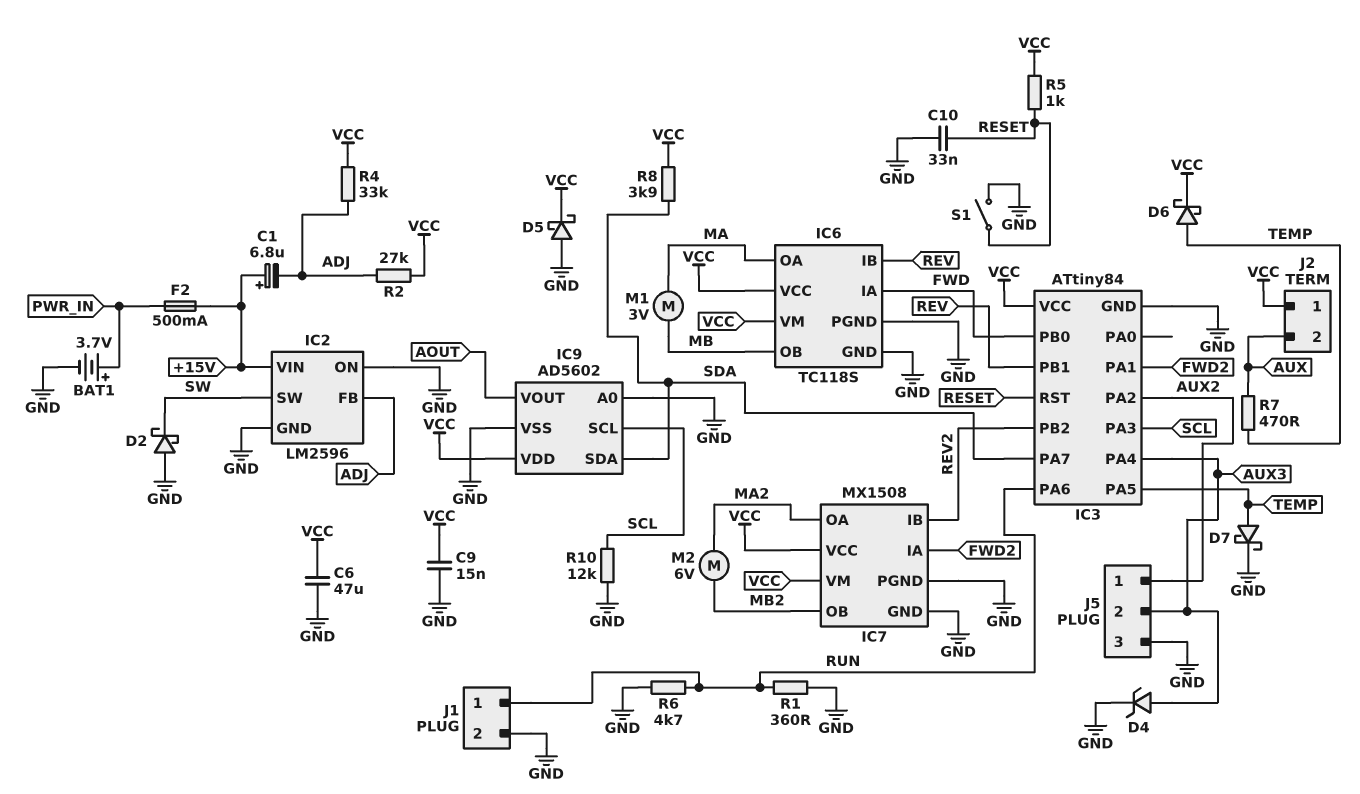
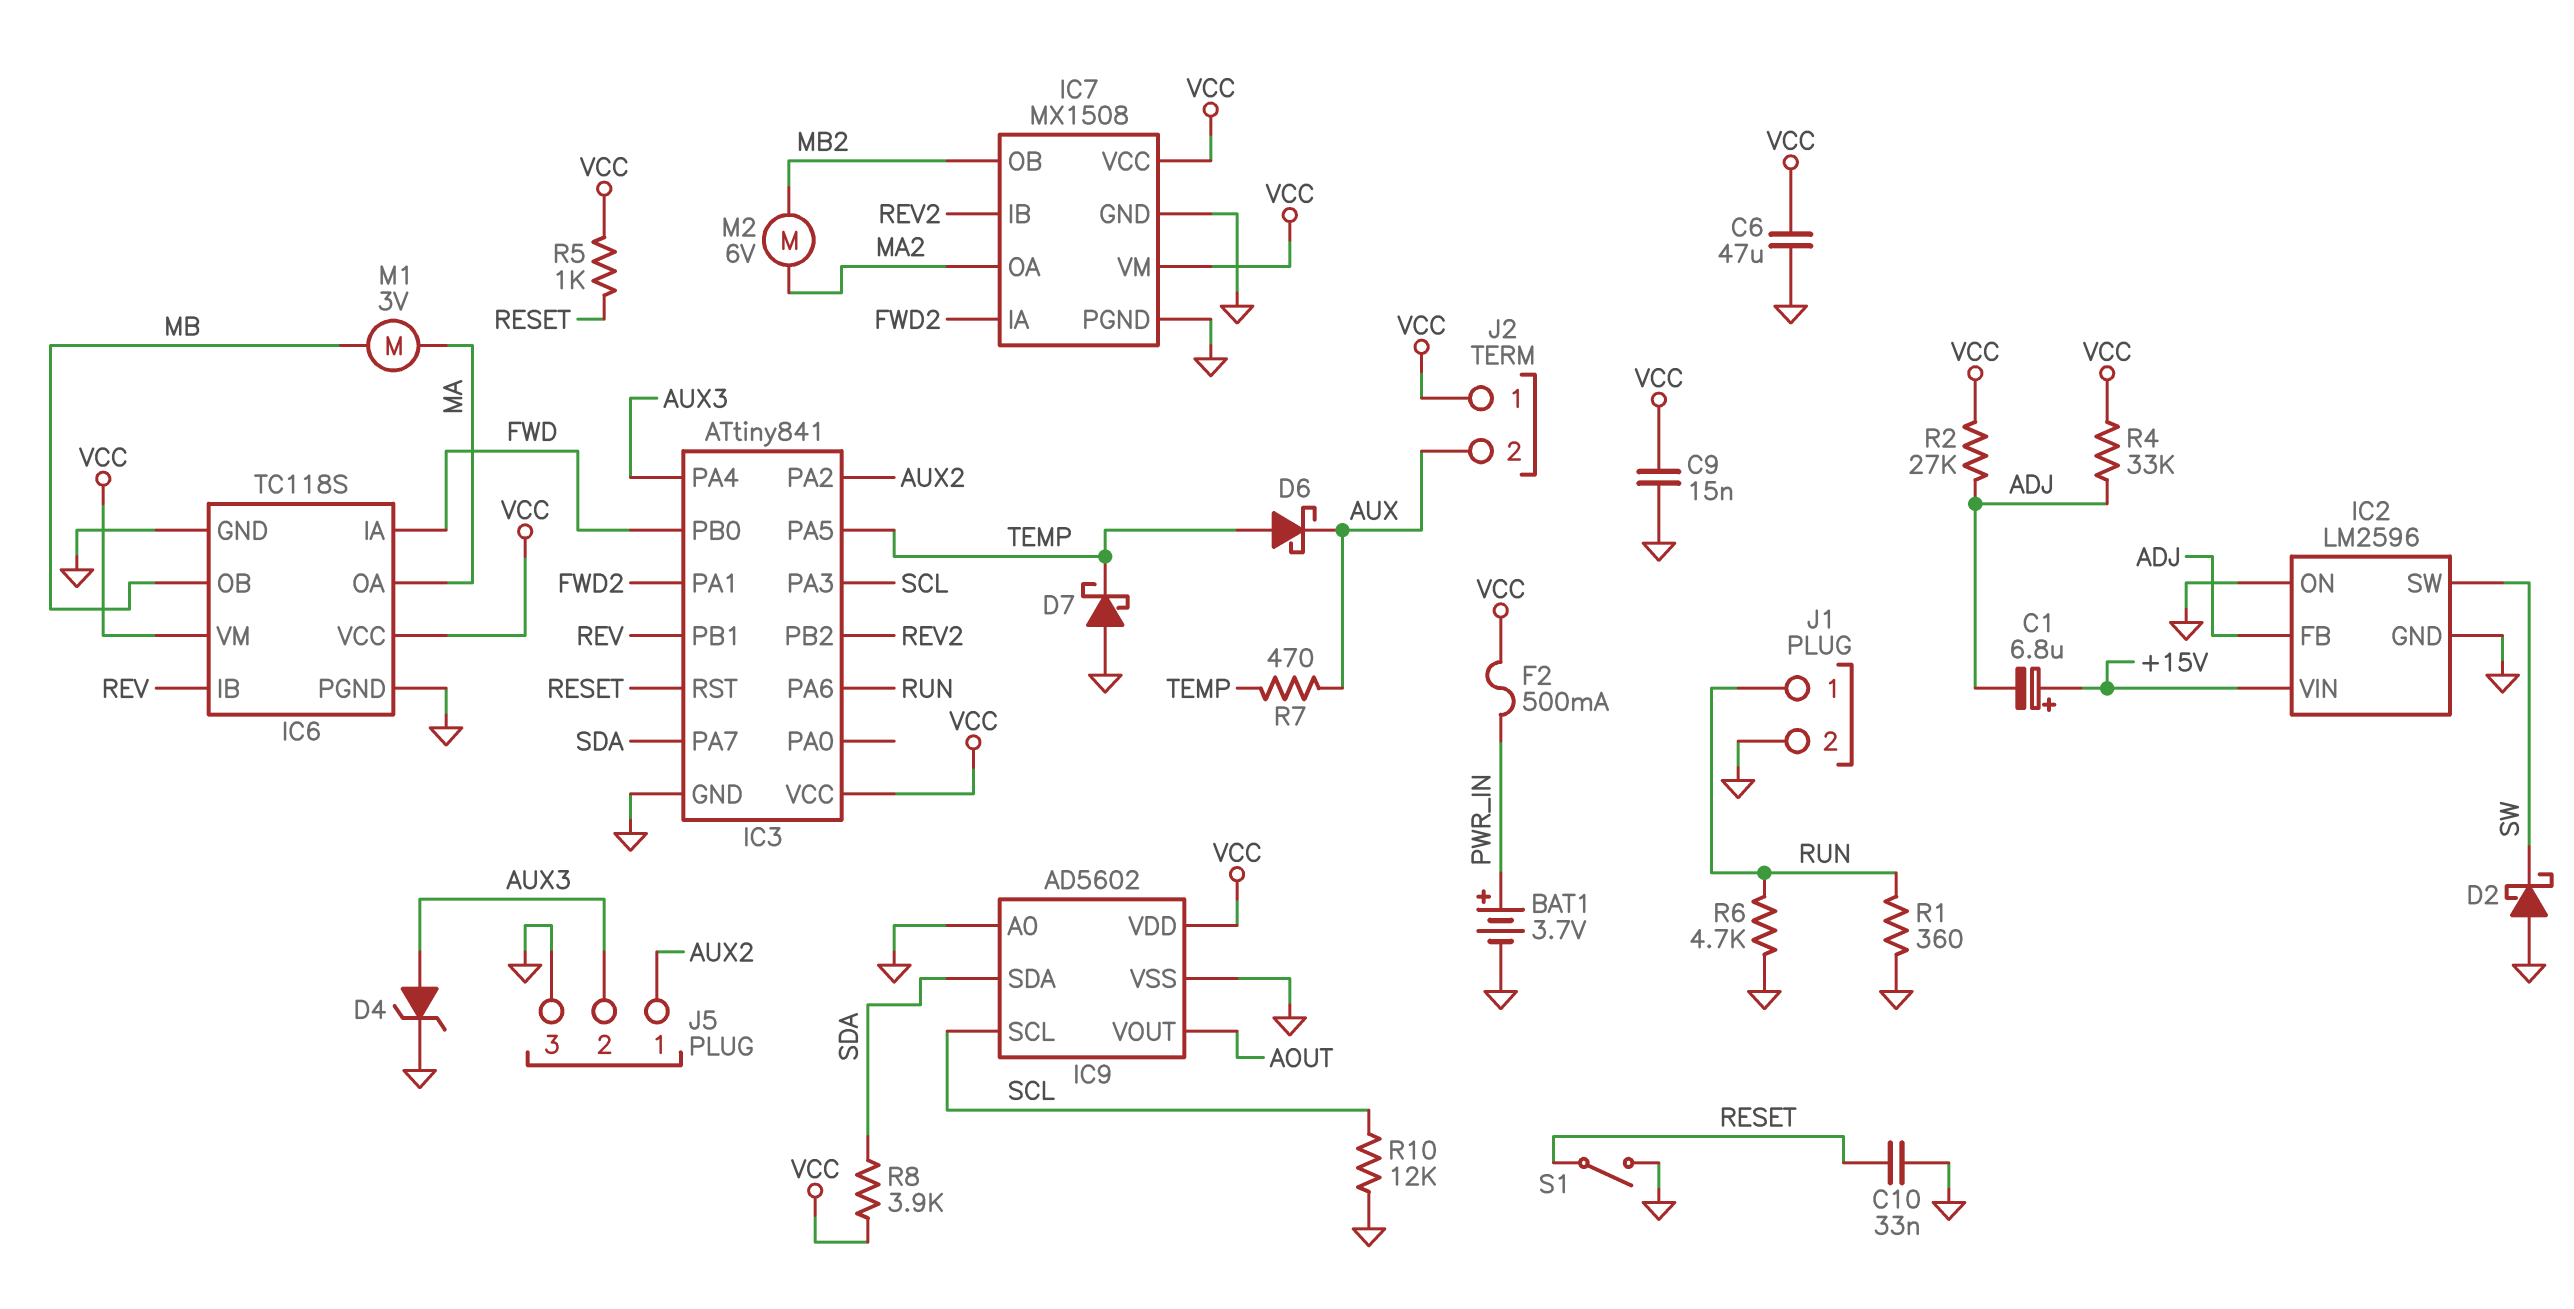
D5: schottky (A GND, K VCC) -> none
D6: schottky (A TEMP, K VCC) -> schottky (A TEMP, K AUX)
D7: schottky (A TEMP, K GND) -> schottky (A GND, K TEMP)
F2: 500mA (+15V, PWR_IN) -> 500mA (PWR_IN, VCC)
IC3: ATtiny84 -> ATtiny841

